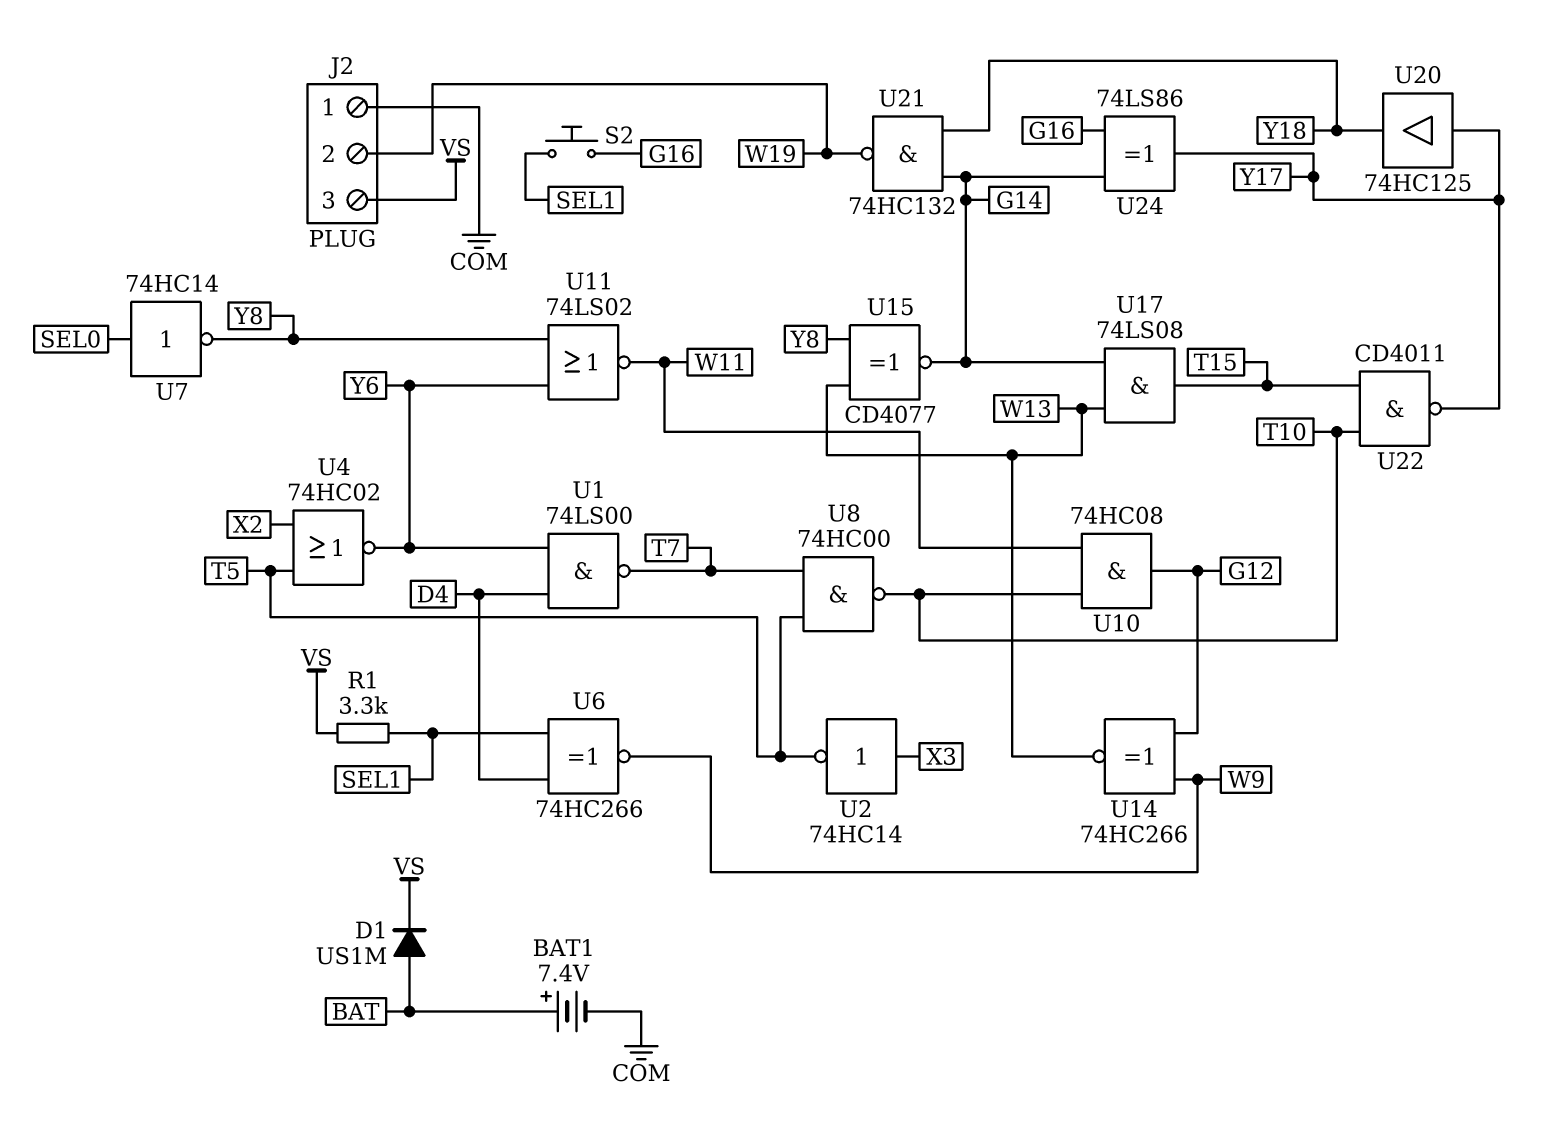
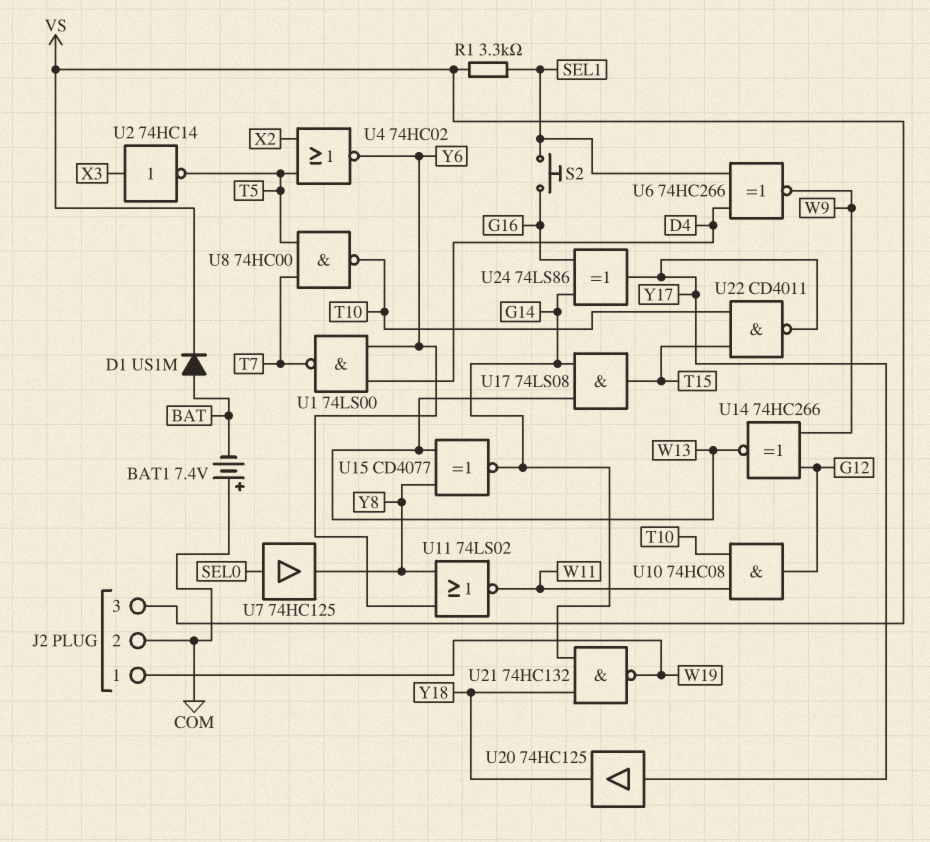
BAT1: 7.4V (plus BAT, minus COM) -> 7.4V (plus COM, minus BAT)
J2 pin 1: COM -> W19
J2 pin 2: W19 -> COM
U7: NOT 74HC14 (in SEL0, out Y8) -> buffer 74HC125 (in SEL0, out Y8)

